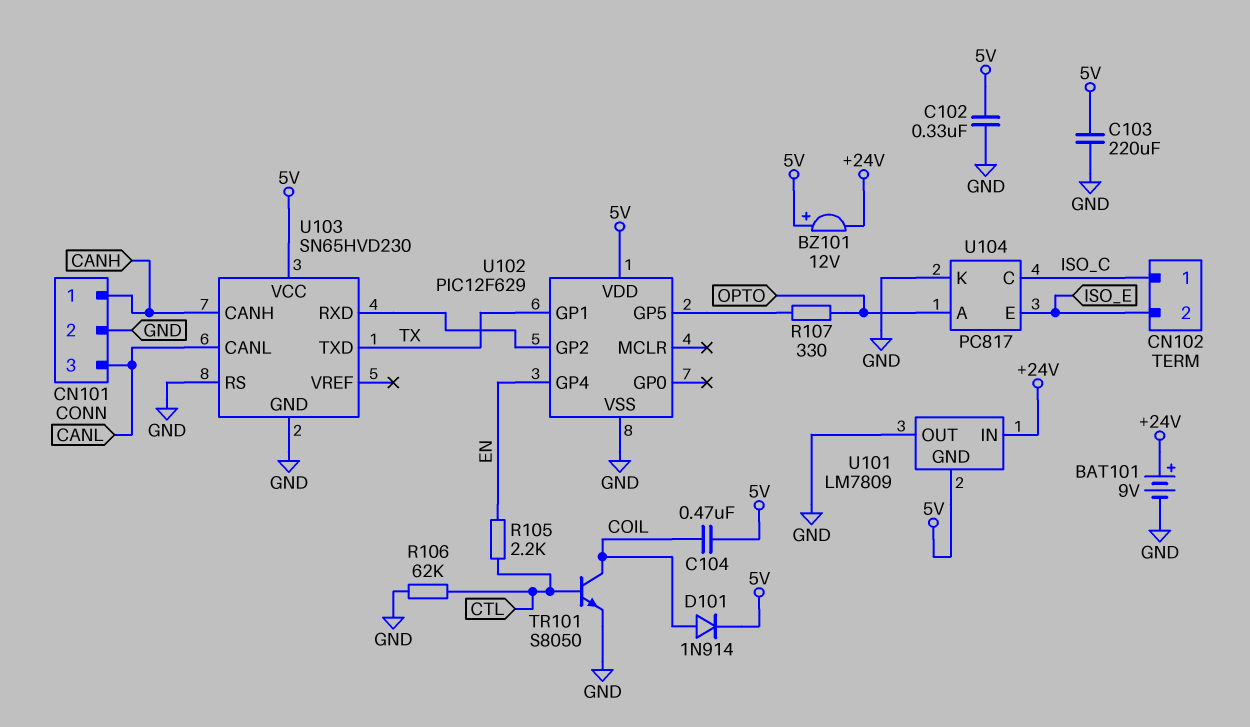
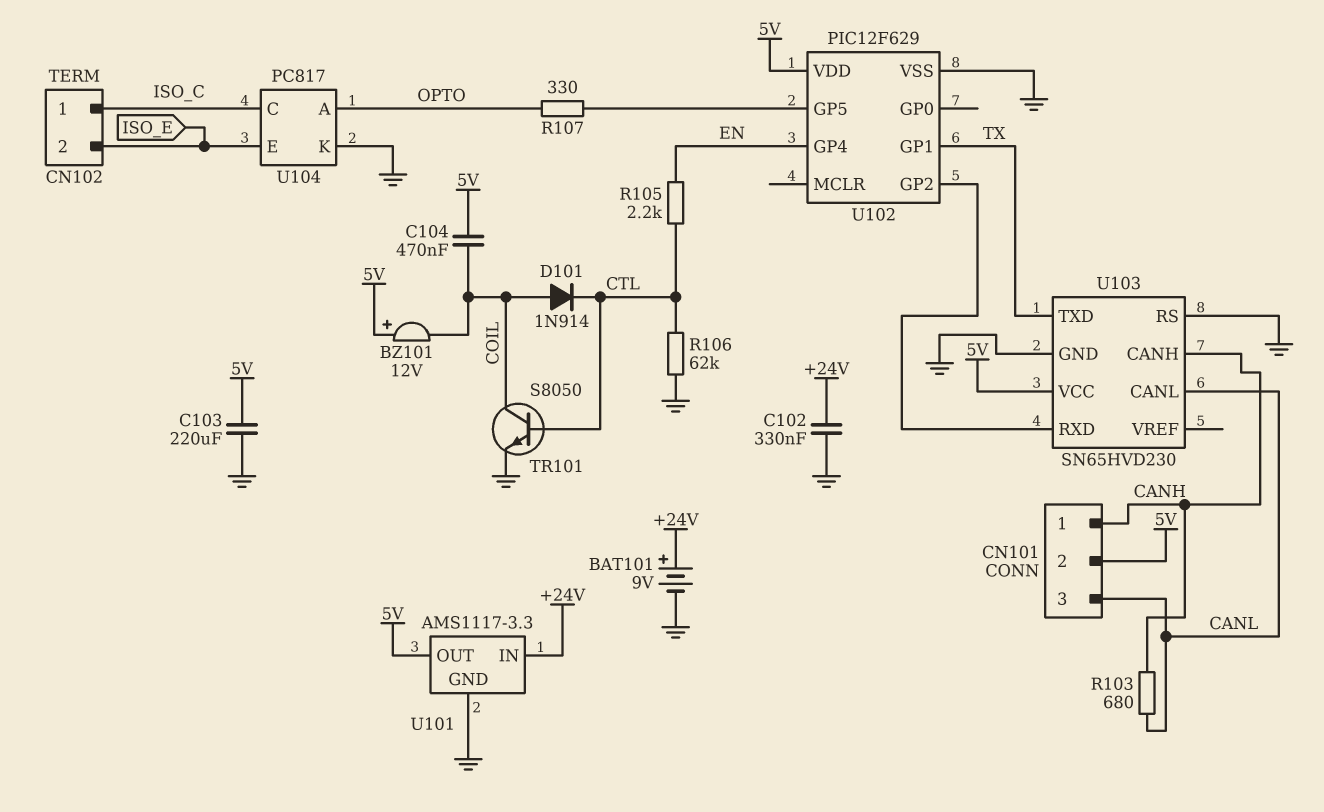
BZ101: buzzer 12V (plus 5V, minus +24V) -> buzzer 12V (plus 5V, minus COIL)
C102: 330nF (5V, GND) -> 330nF (+24V, GND)
CN101 pin 2: GND -> 5V
D101: diode 1N914 (A COIL, K 5V) -> diode 1N914 (A COIL, K CTL)
R103: none -> 680 (CANH, CANL)
U101: LM7809 -> AMS1117-3.3
U101 pin GND: 5V -> GND
U101 pin OUT: GND -> 5V

